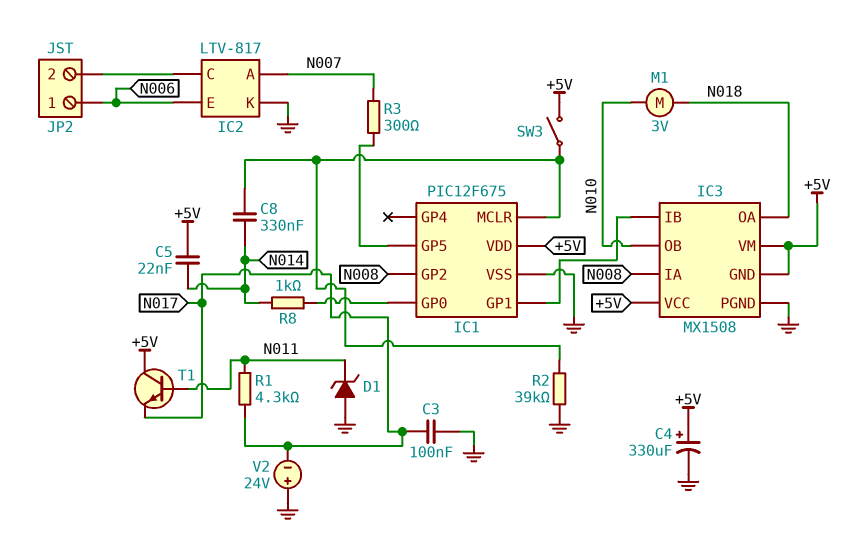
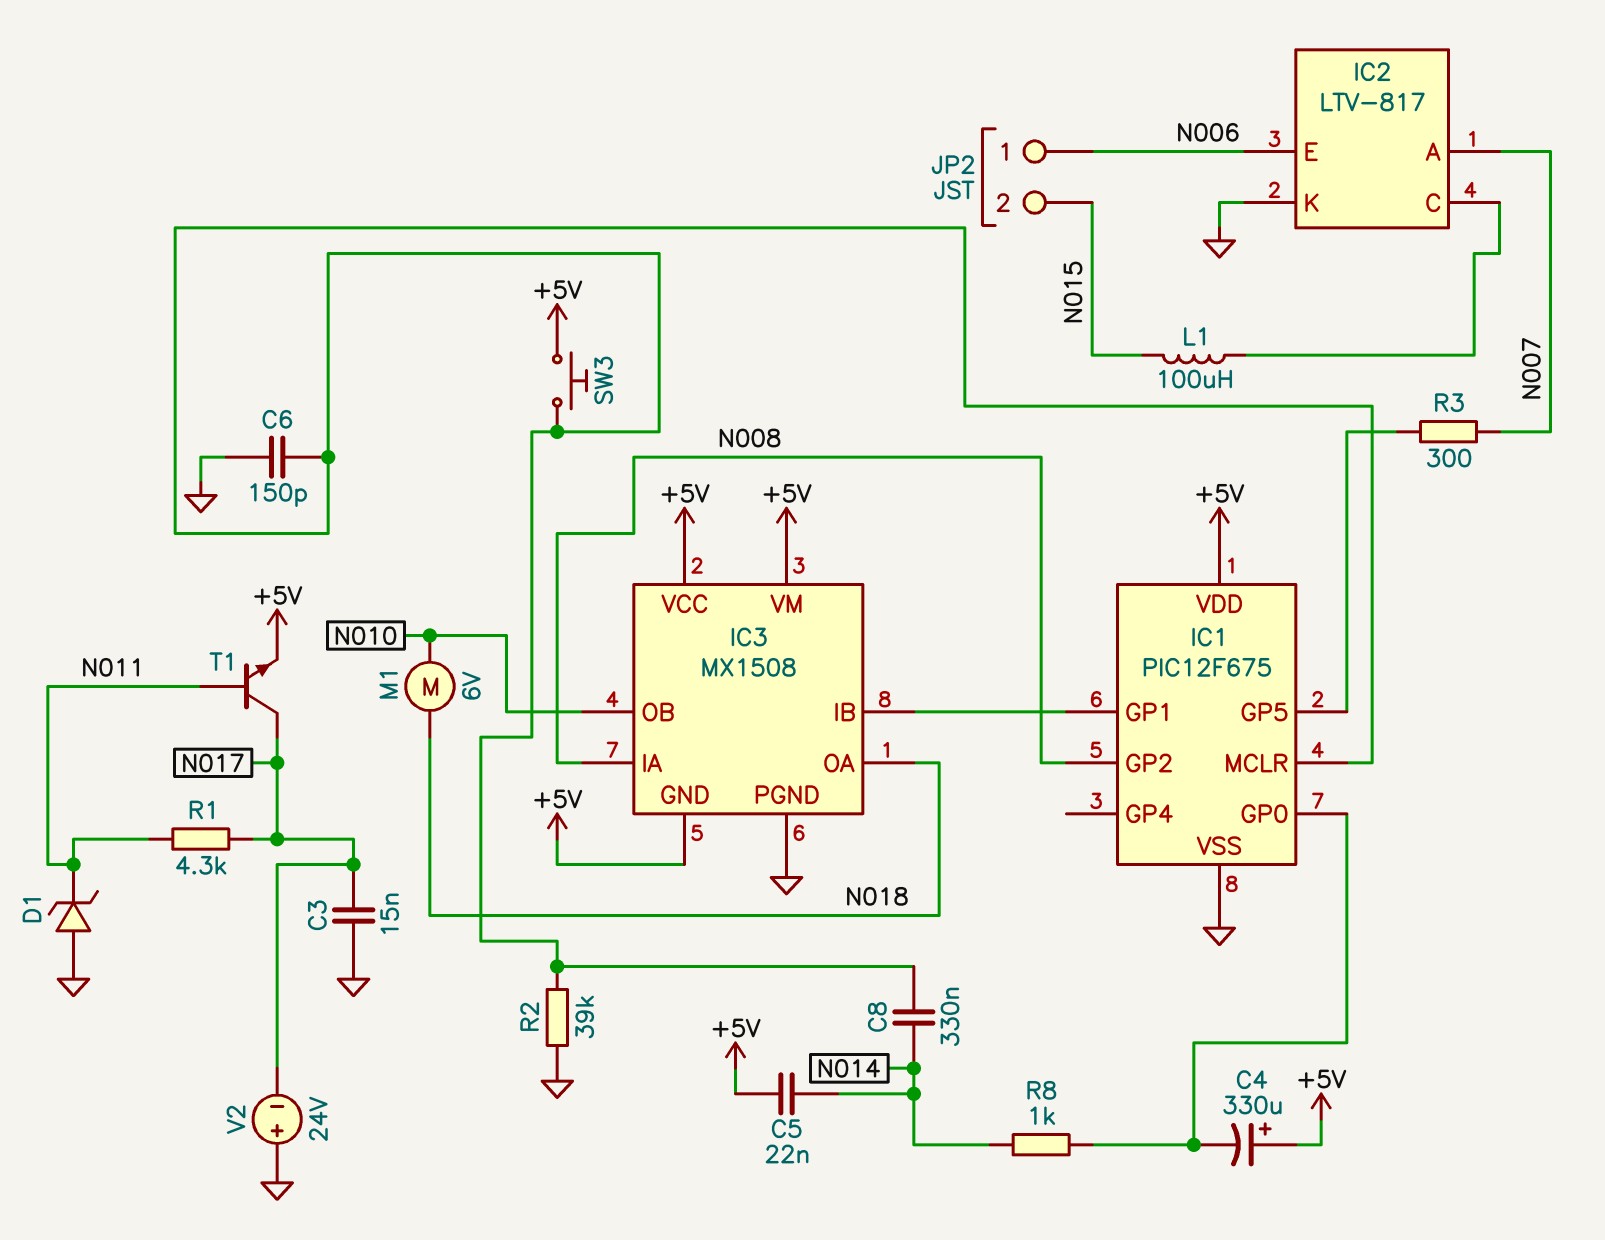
C3: 100nF (GND, N017) -> 15nF (GND, N017)
C4: 330uF (plus +5V, minus GND) -> 330uF (plus +5V, minus IC1/GP0)
C6: none -> 150pF (GND, IC1/MCLR)
JP2 pin 2: IC2/C -> N015
L1: none -> 100uH (IC2/C, N015)
M1: motor 3V (N010, N018) -> motor 6V (N010, N018)
SW3: switch (+5V, IC1/MCLR) -> button (+5V, IC1/MCLR)
T1: NPN (B N011, C +5V, E N017) -> NPN (B N011, C N017, E +5V)

